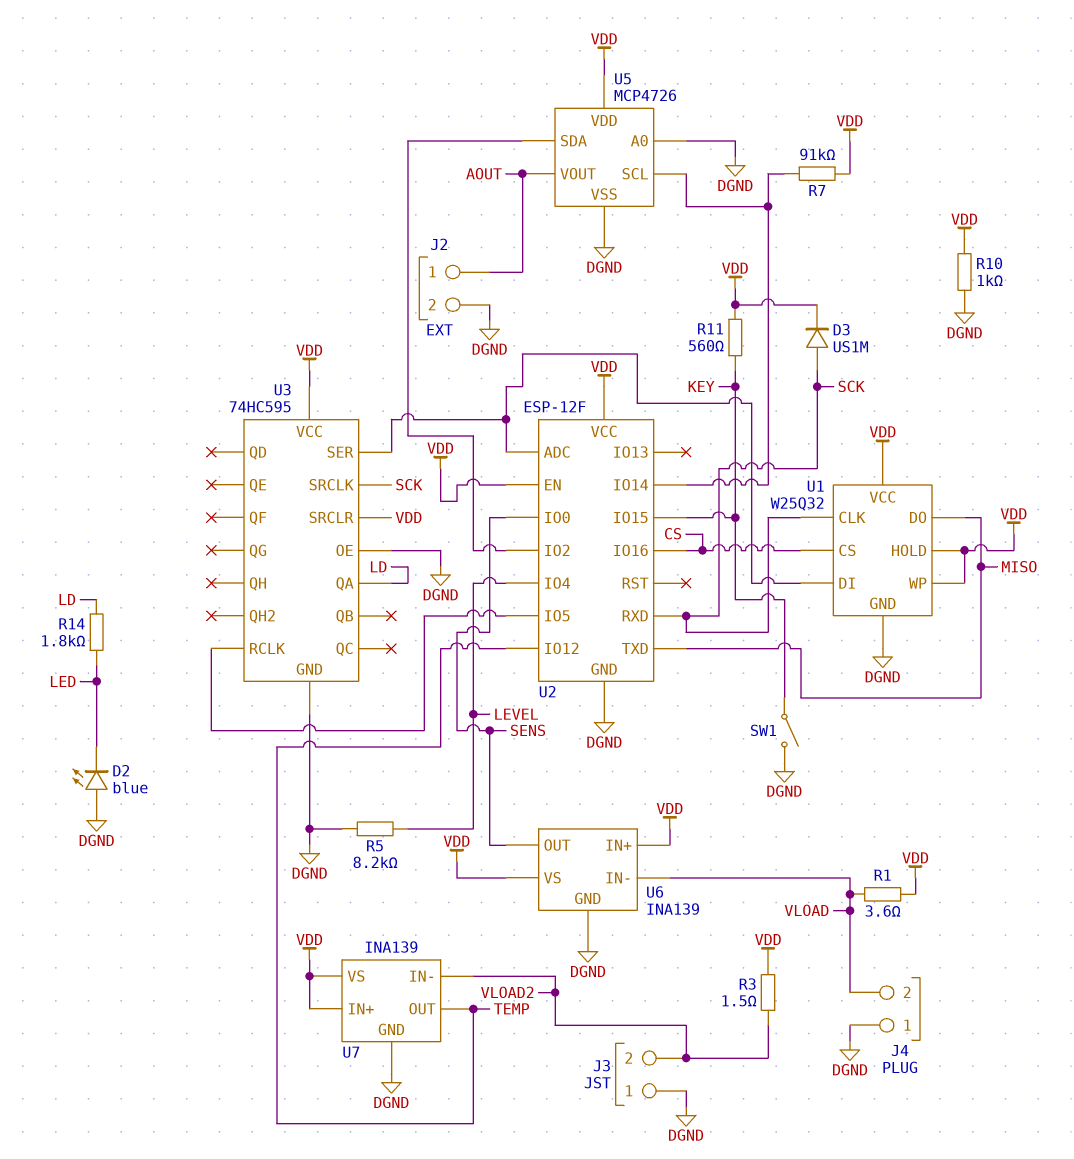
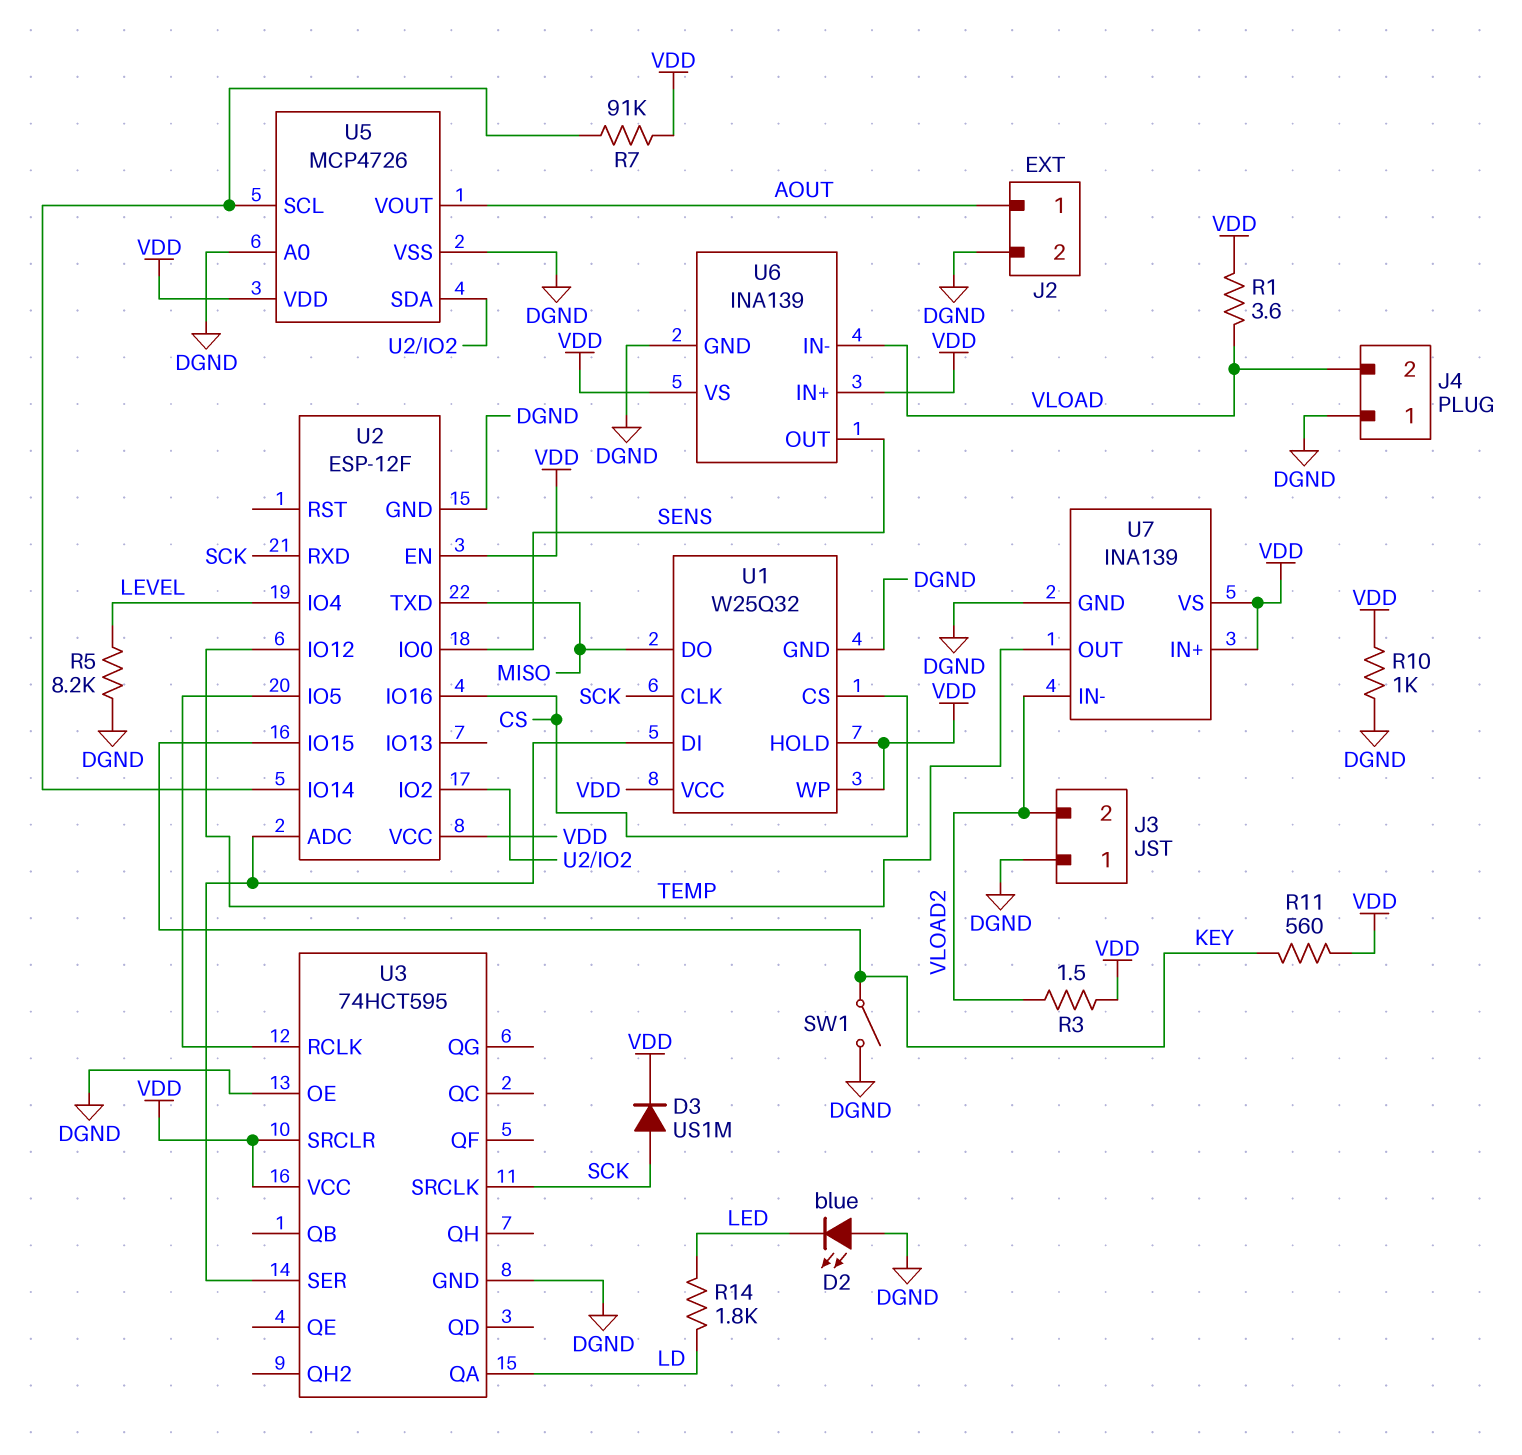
U3: 74HC595 -> 74HCT595

